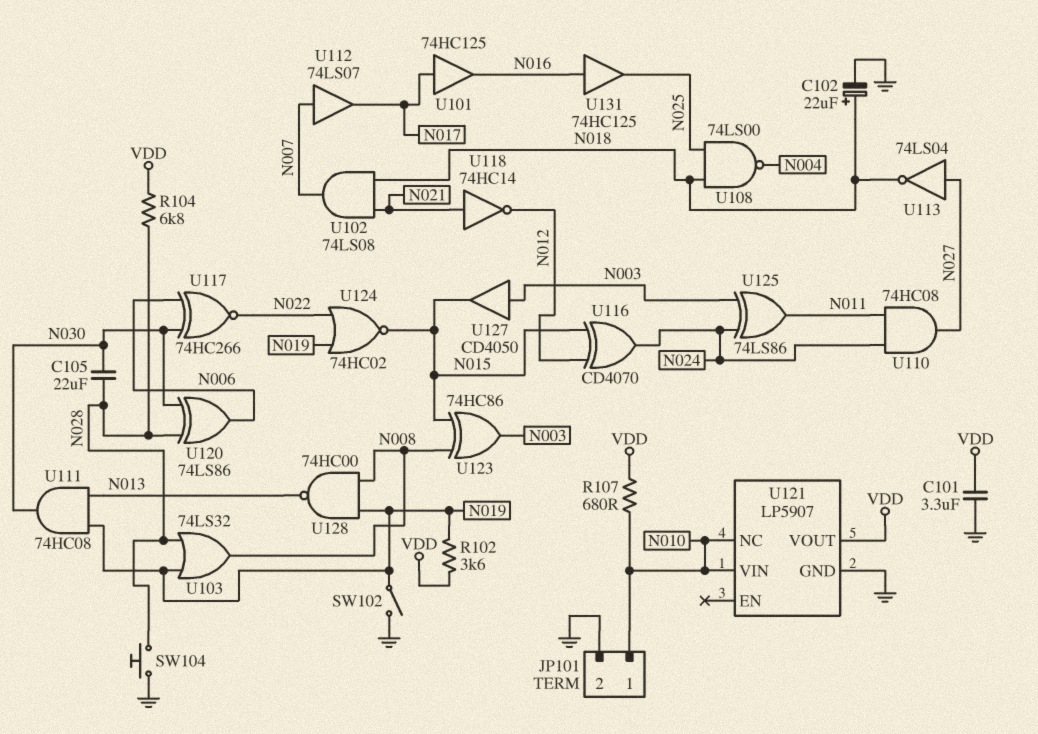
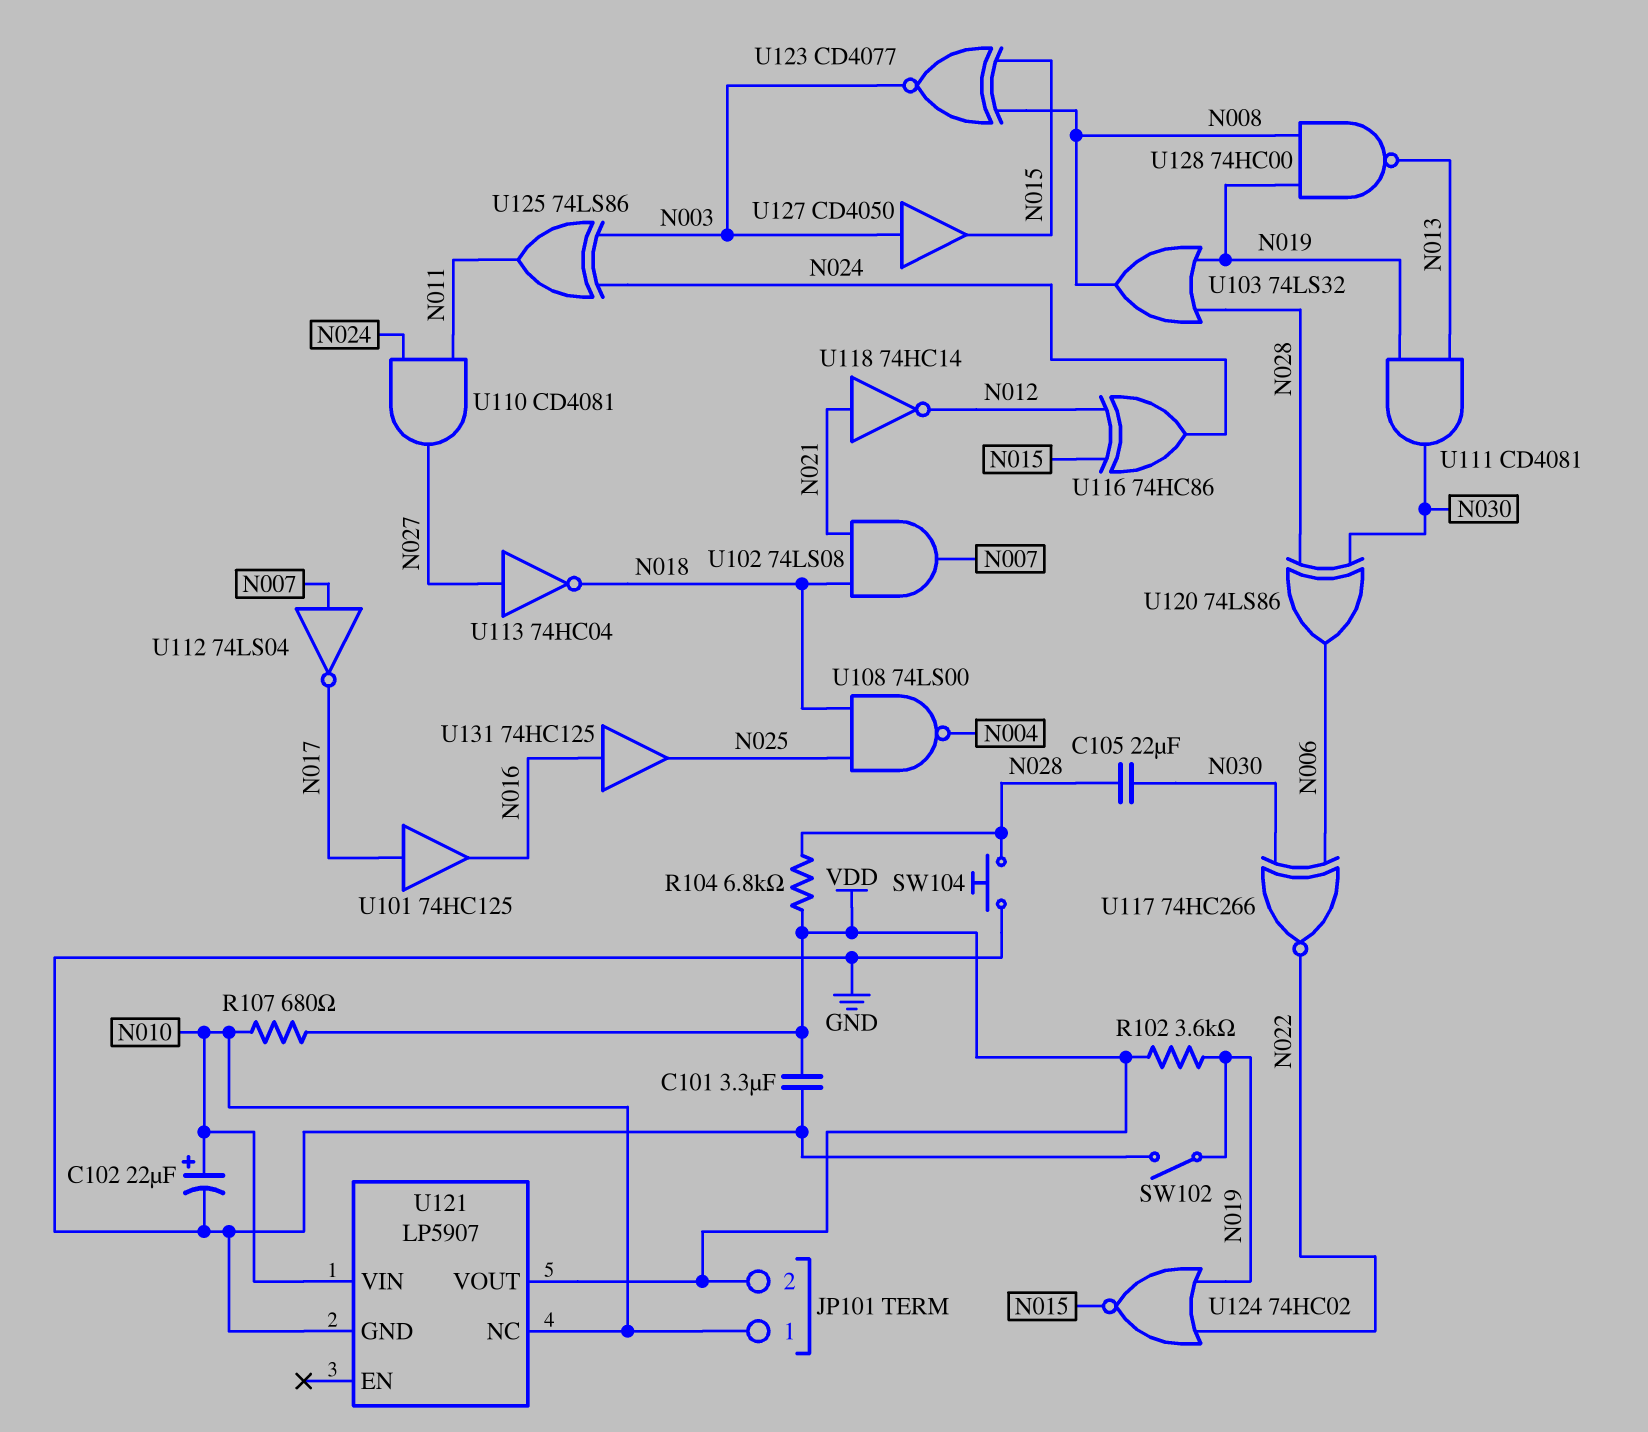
C102: 22uF (plus N018, minus GND) -> 22uF (plus N010, minus GND)
JP101 pin 2: GND -> VDD
U110: AND 74HC08 (in N011, in N024, out N027) -> AND CD4081 (in N011, in N024, out N027)
U111: AND 74HC08 (in N013, in N019, out N030) -> AND CD4081 (in N013, in N019, out N030)
U112: buffer 74LS07 (in N007, out N017) -> NOT 74LS04 (in N007, out N017)
U113: NOT 74LS04 (in N027, out N018) -> NOT 74HC04 (in N027, out N018)
U116: XOR CD4070 (in N012, in N015, out N024) -> XOR 74HC86 (in N012, in N015, out N024)
U123: XOR 74HC86 (in N008, in N015, out N003) -> XNOR CD4077 (in N008, in N015, out N003)

